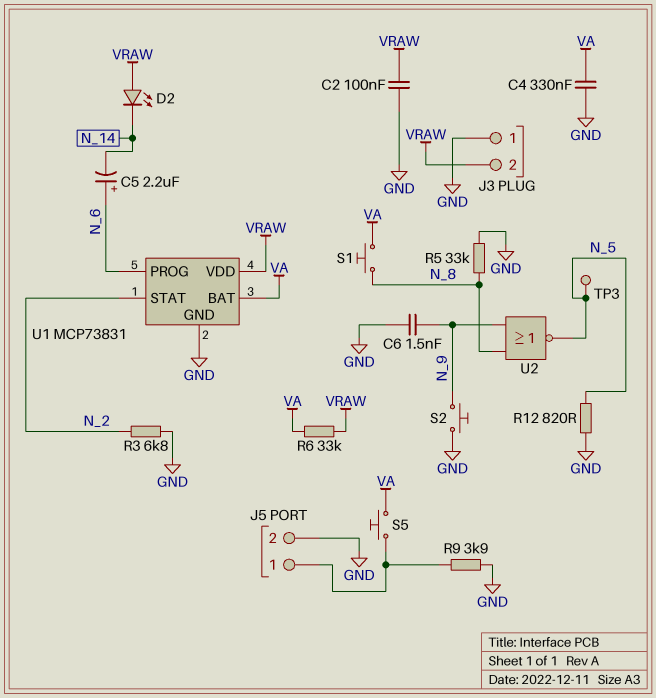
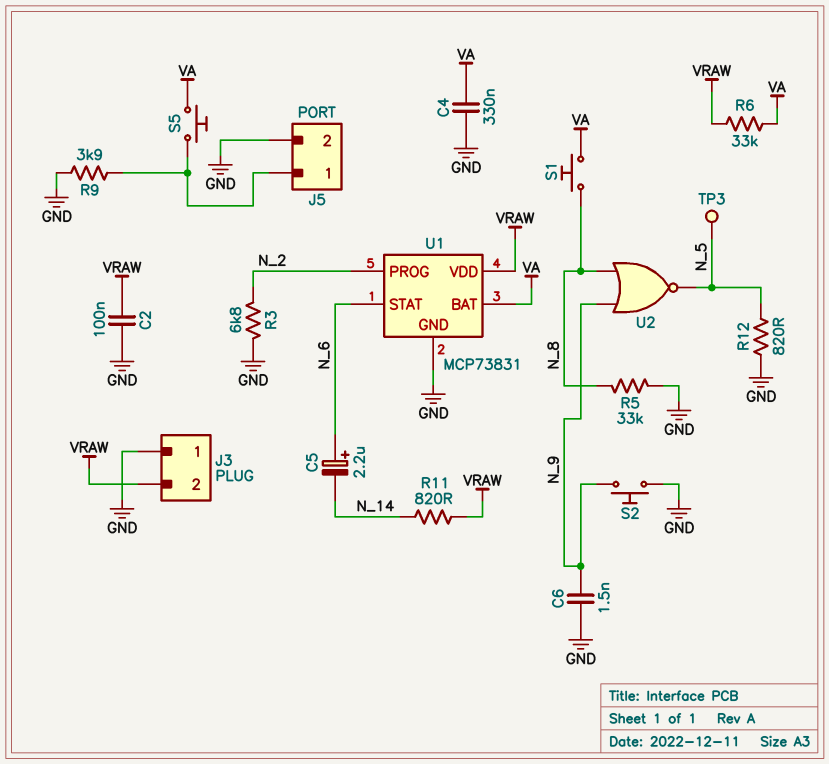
D2: LED (A VRAW, K N_14) -> none
R11: none -> 820 (N_14, VRAW)
U1 pin PROG: N_6 -> N_2
U1 pin STAT: N_2 -> N_6

